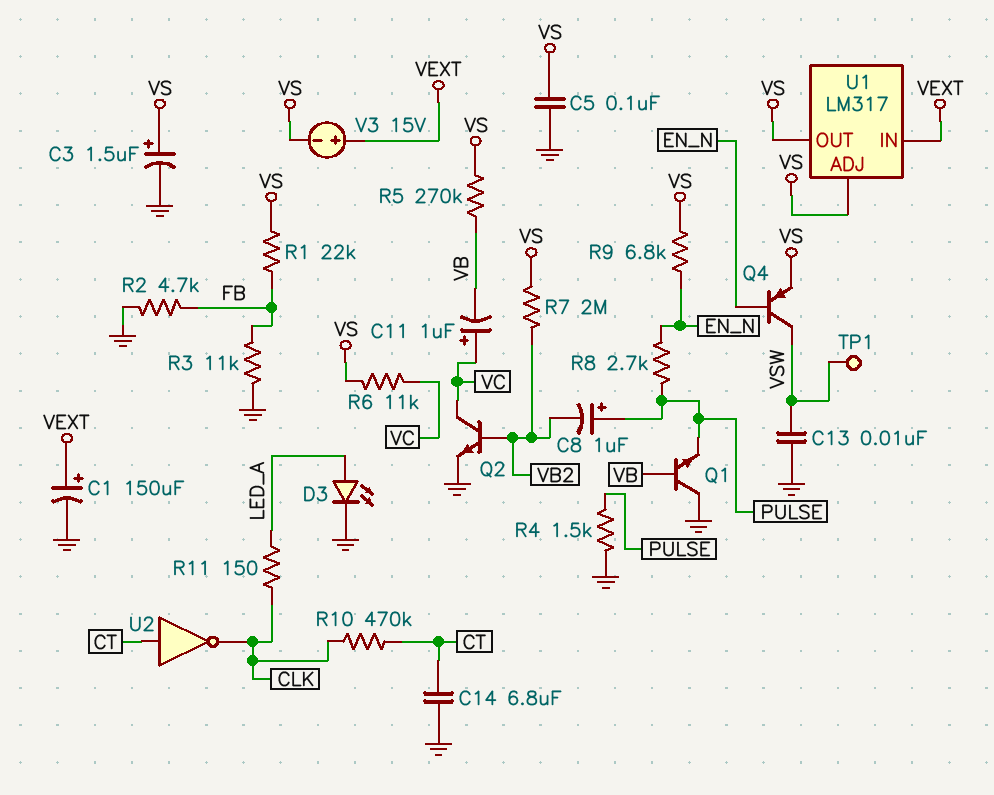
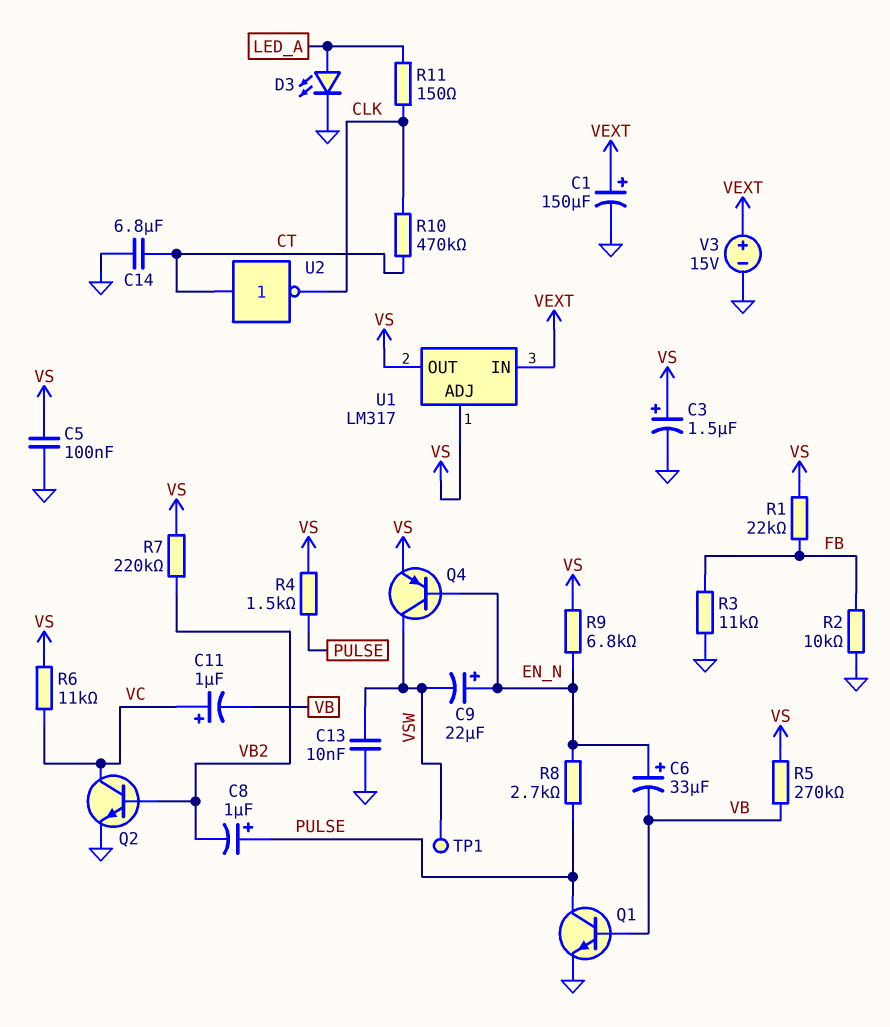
C6: none -> 33uF (plus EN_N, minus VB)
C9: none -> 22uF (plus EN_N, minus VSW)
Q1: NPN (B VB, C GND, E PULSE) -> NPN (B VB, C PULSE, E GND)
R2: 4.7k (FB, GND) -> 10k (FB, GND)
R4: 1.5k (GND, PULSE) -> 1.5k (PULSE, VS)
R7: 2M (VB2, VS) -> 220k (VB2, VS)
V3: 15V (plus VEXT, minus VS) -> 15V (plus VEXT, minus GND)

